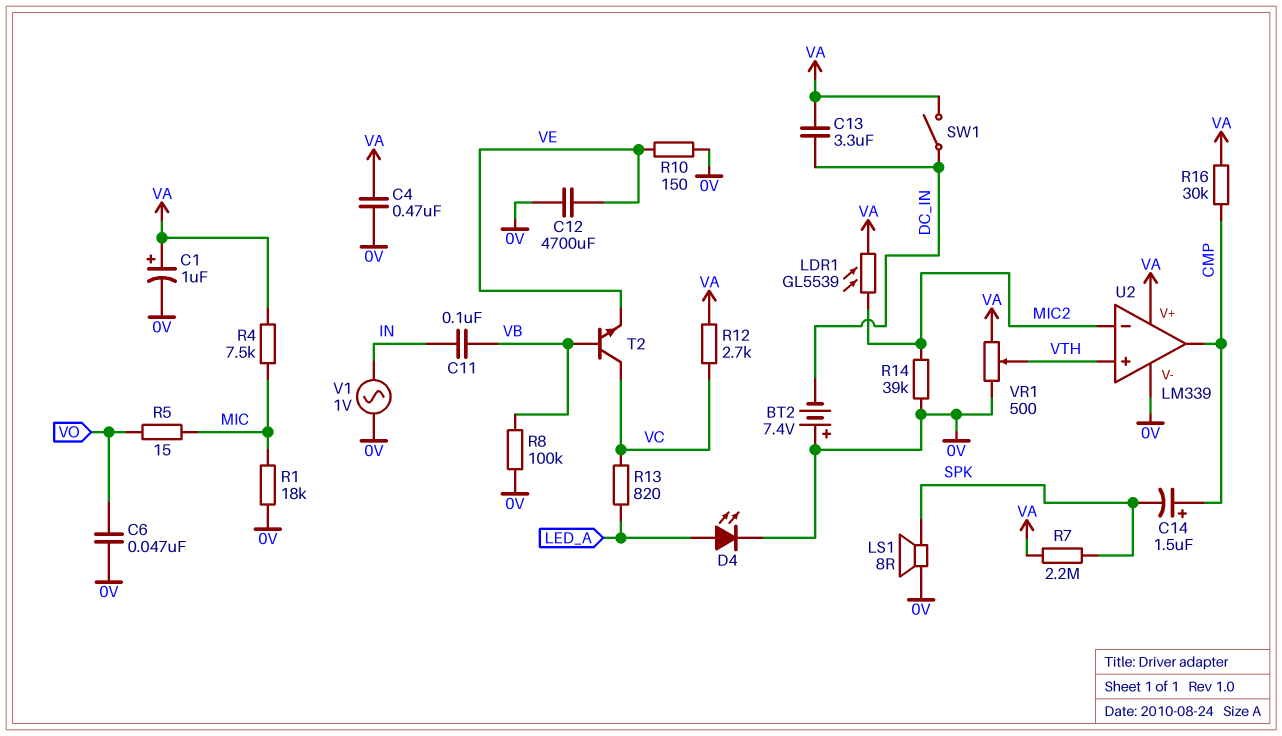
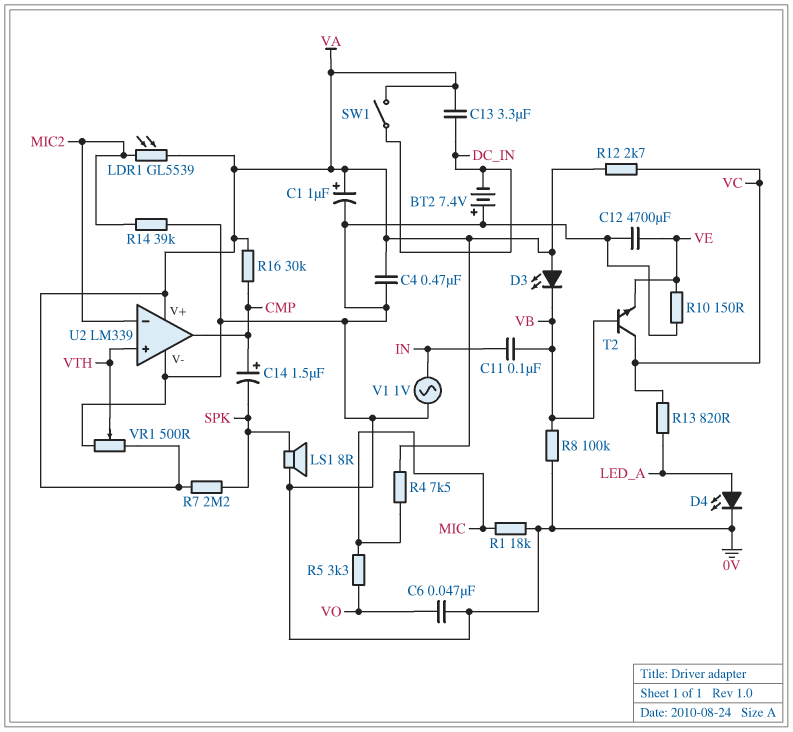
D3: none -> LED (A VA, K VB)
R5: 15 (MIC, VO) -> 3.3k (MIC, VO)

